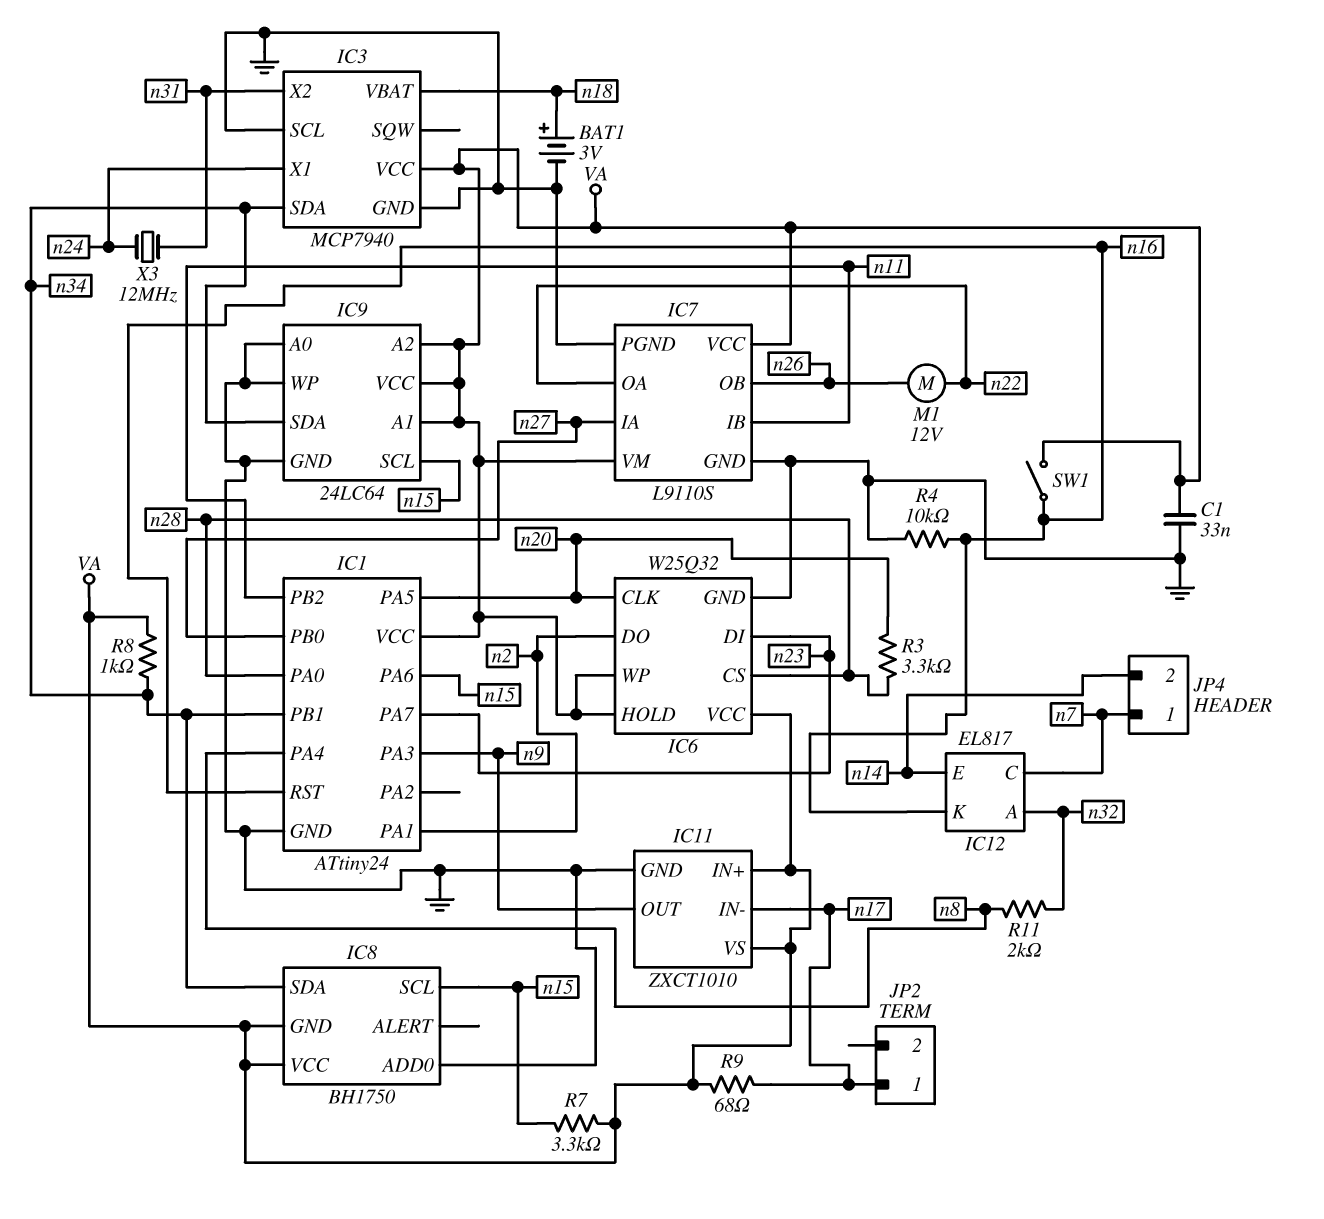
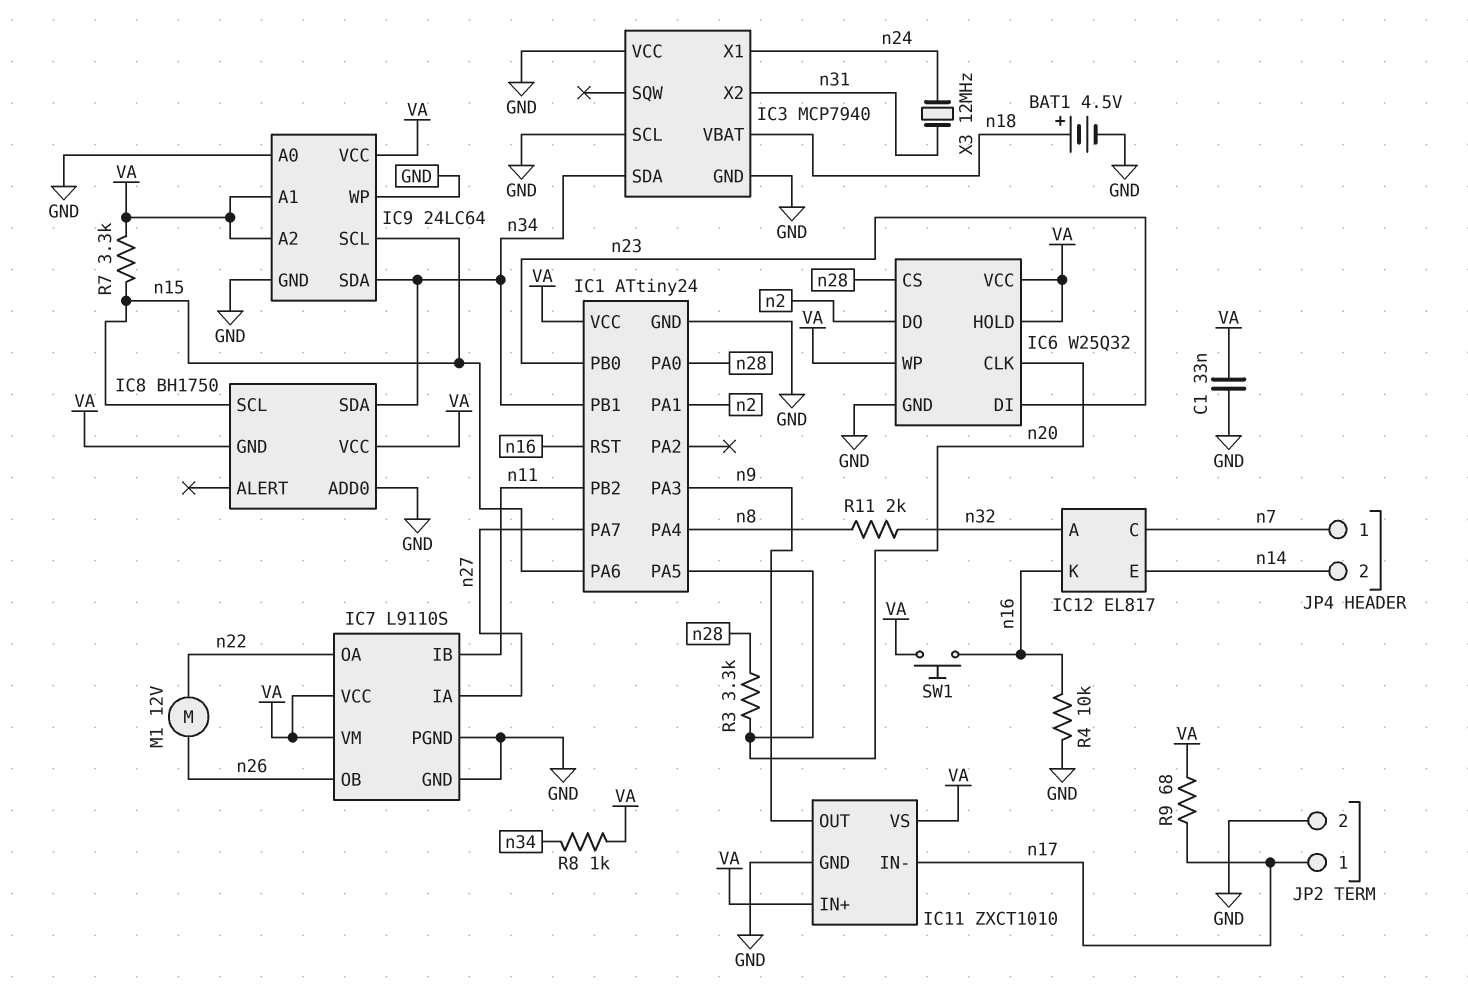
BAT1: 3V (plus n18, minus GND) -> 4.5V (plus n18, minus GND)
IC1 pin PA7: n23 -> n27
IC1 pin PB0: n27 -> n23
IC3 pin VCC: VA -> GND
JP2 pin 2: none -> GND
SW1: switch (VA, n16) -> button (VA, n16)

